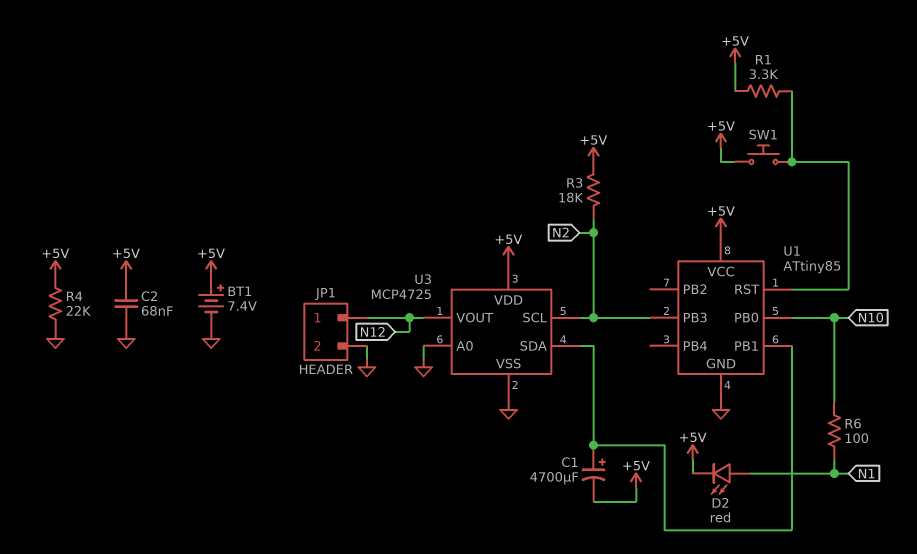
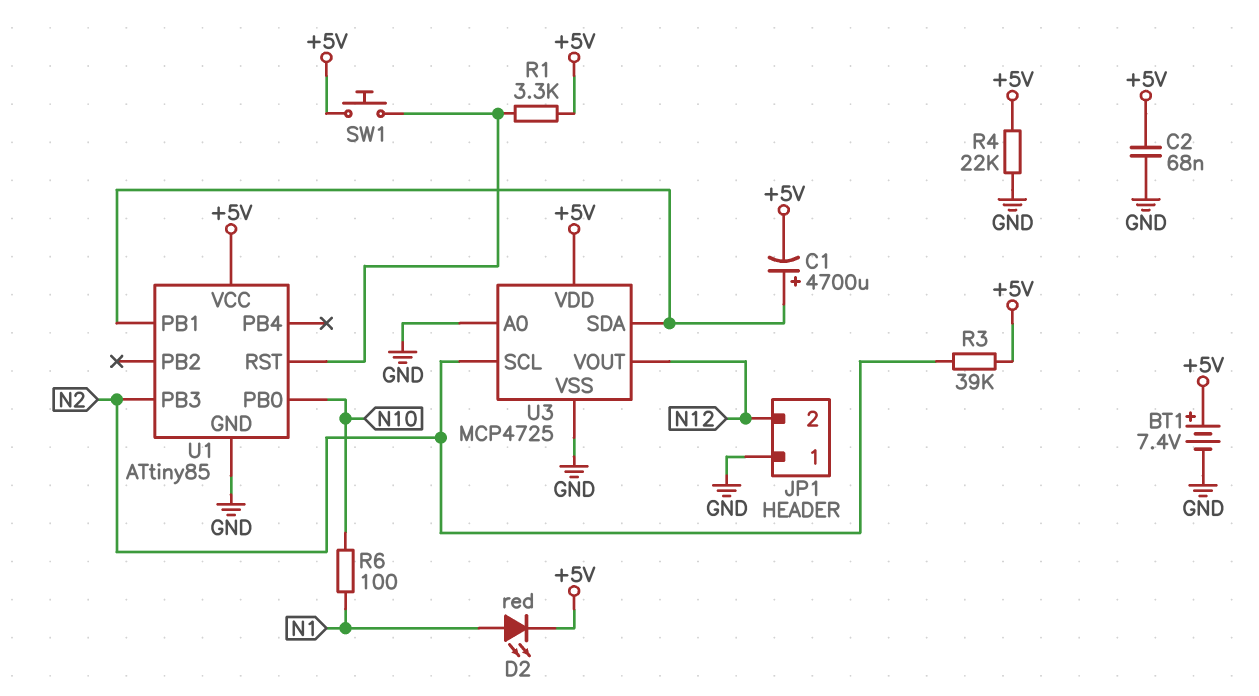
JP1 pin 1: N12 -> GND
JP1 pin 2: GND -> N12
R3: 18k (+5V, N2) -> 39k (+5V, N2)

